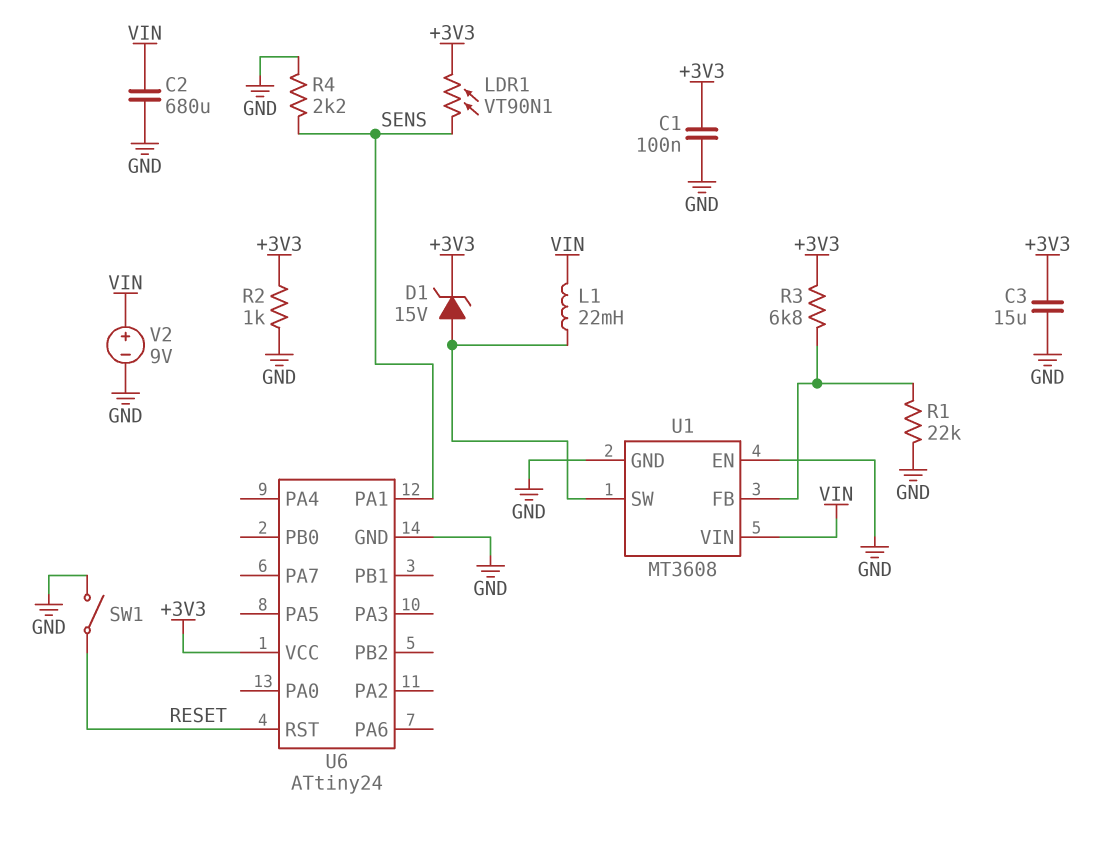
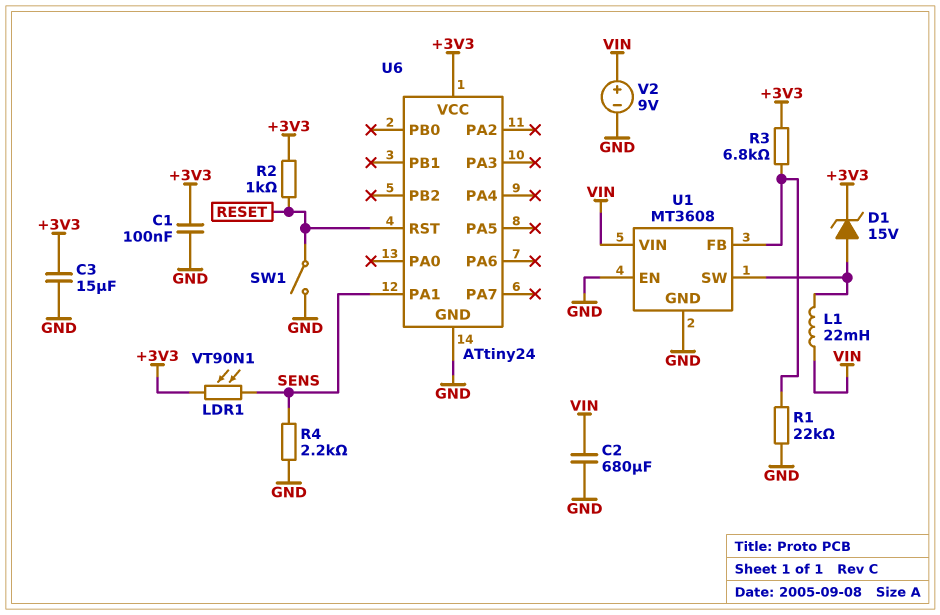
R2: 1k (+3V3, GND) -> 1k (+3V3, RESET)

